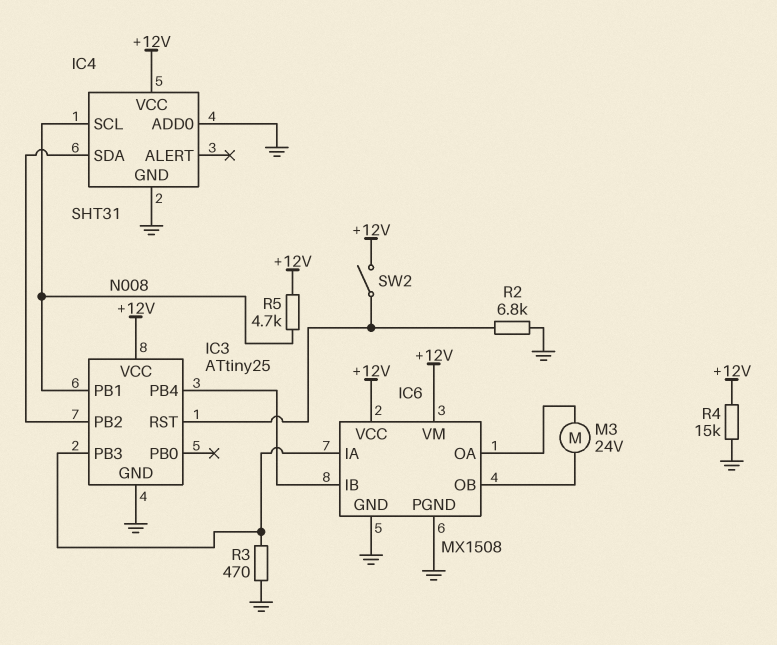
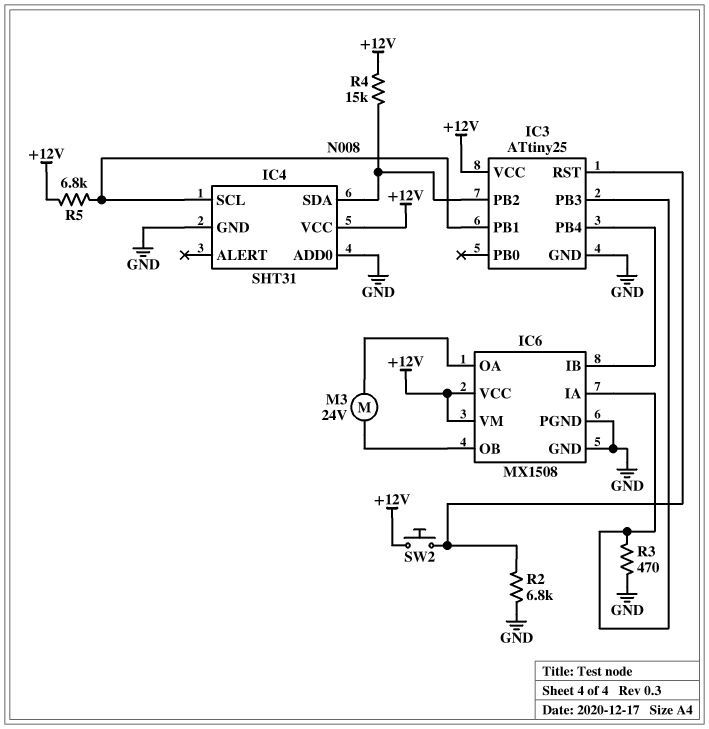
R4: 15k (+12V, GND) -> 15k (+12V, IC3/PB2)
R5: 4.7k (+12V, N008) -> 6.8k (+12V, N008)
SW2: switch (+12V, IC3/RST) -> button (+12V, IC3/RST)

